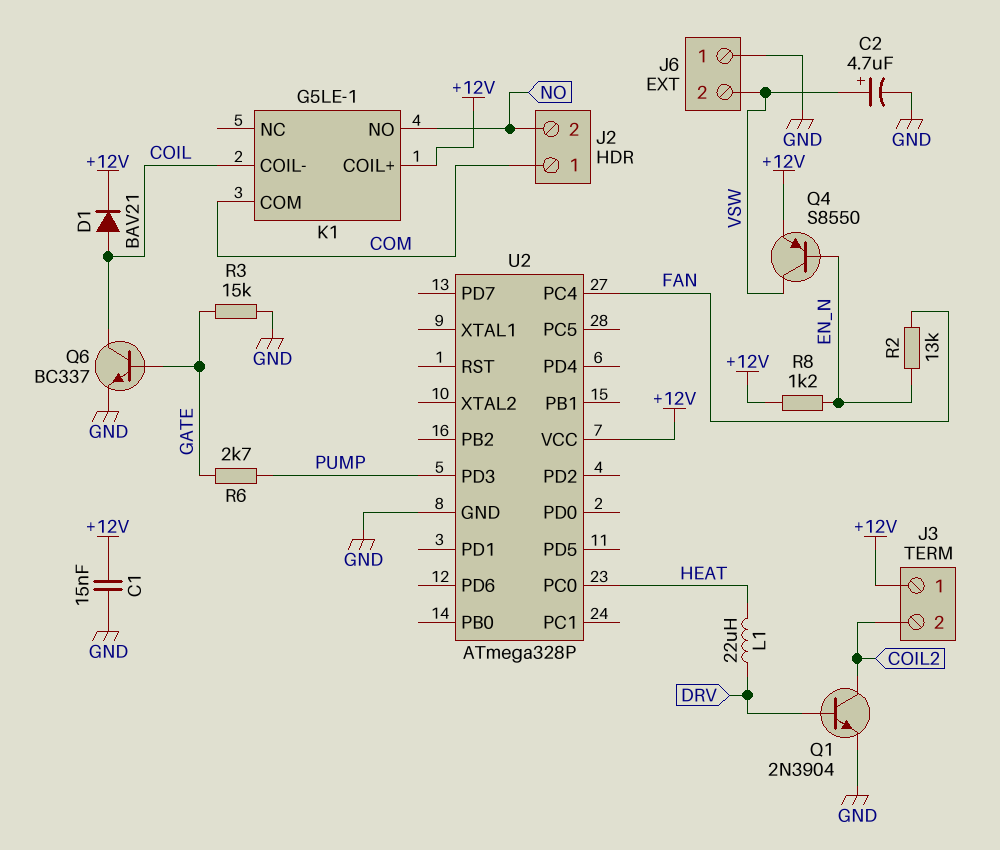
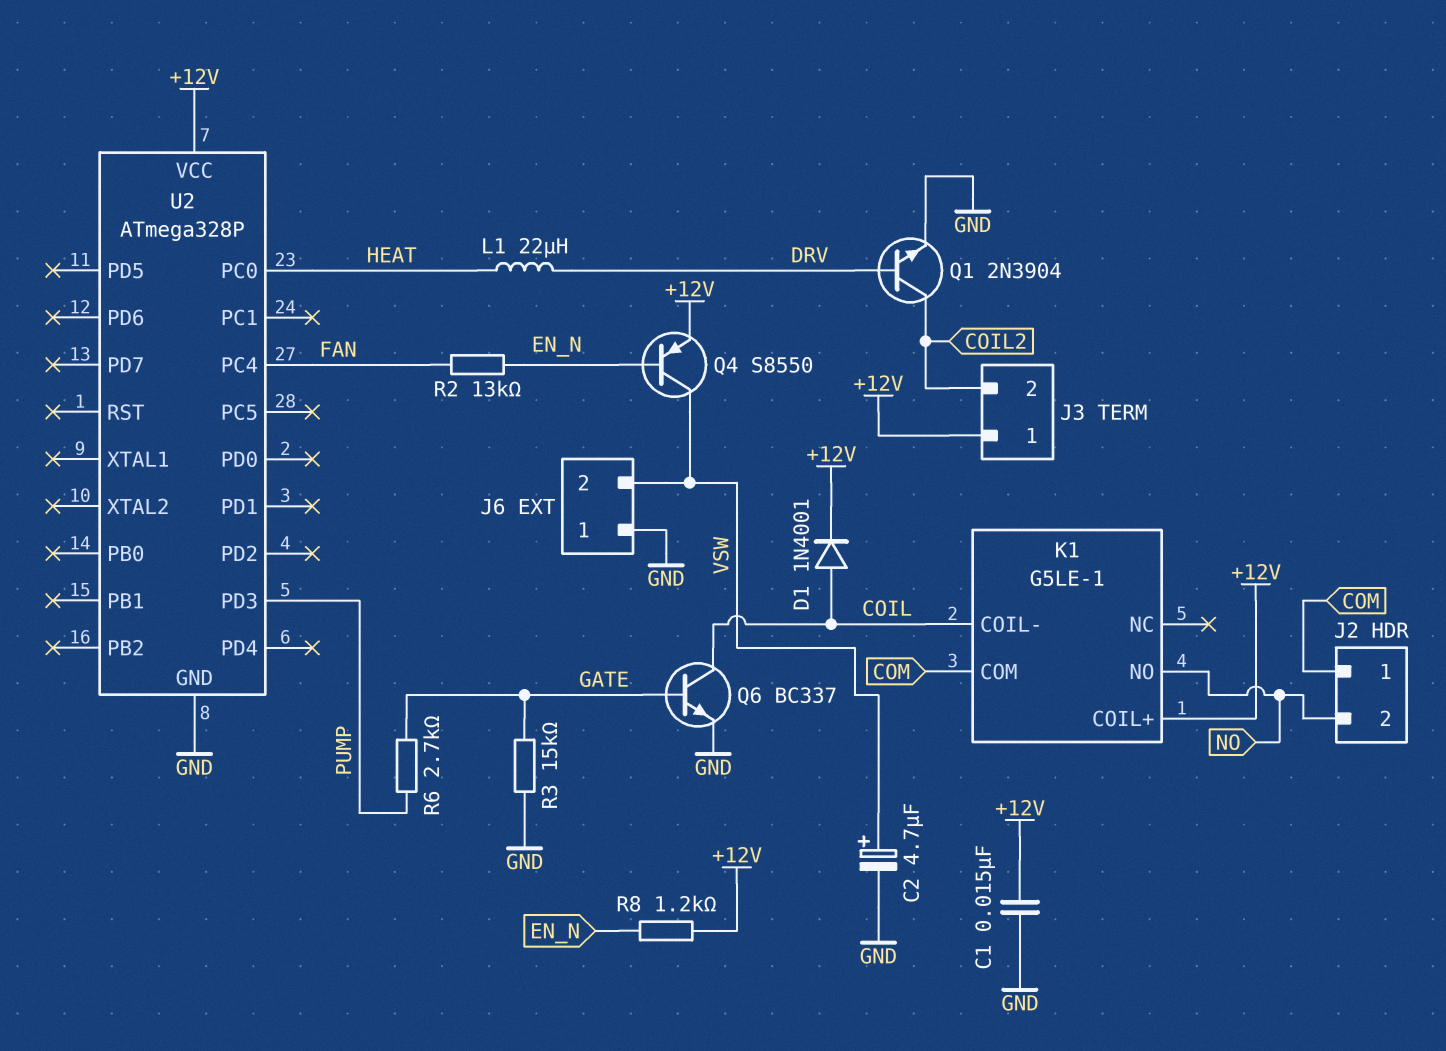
D1: diode BAV21 (A COIL, K +12V) -> diode 1N4001 (A COIL, K +12V)

